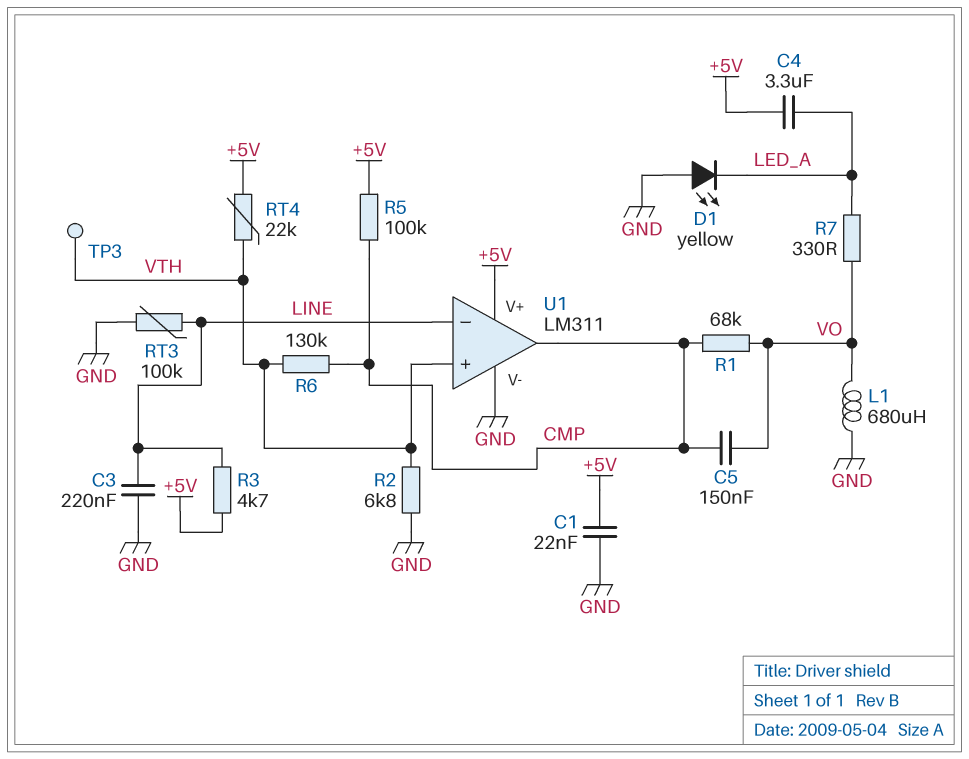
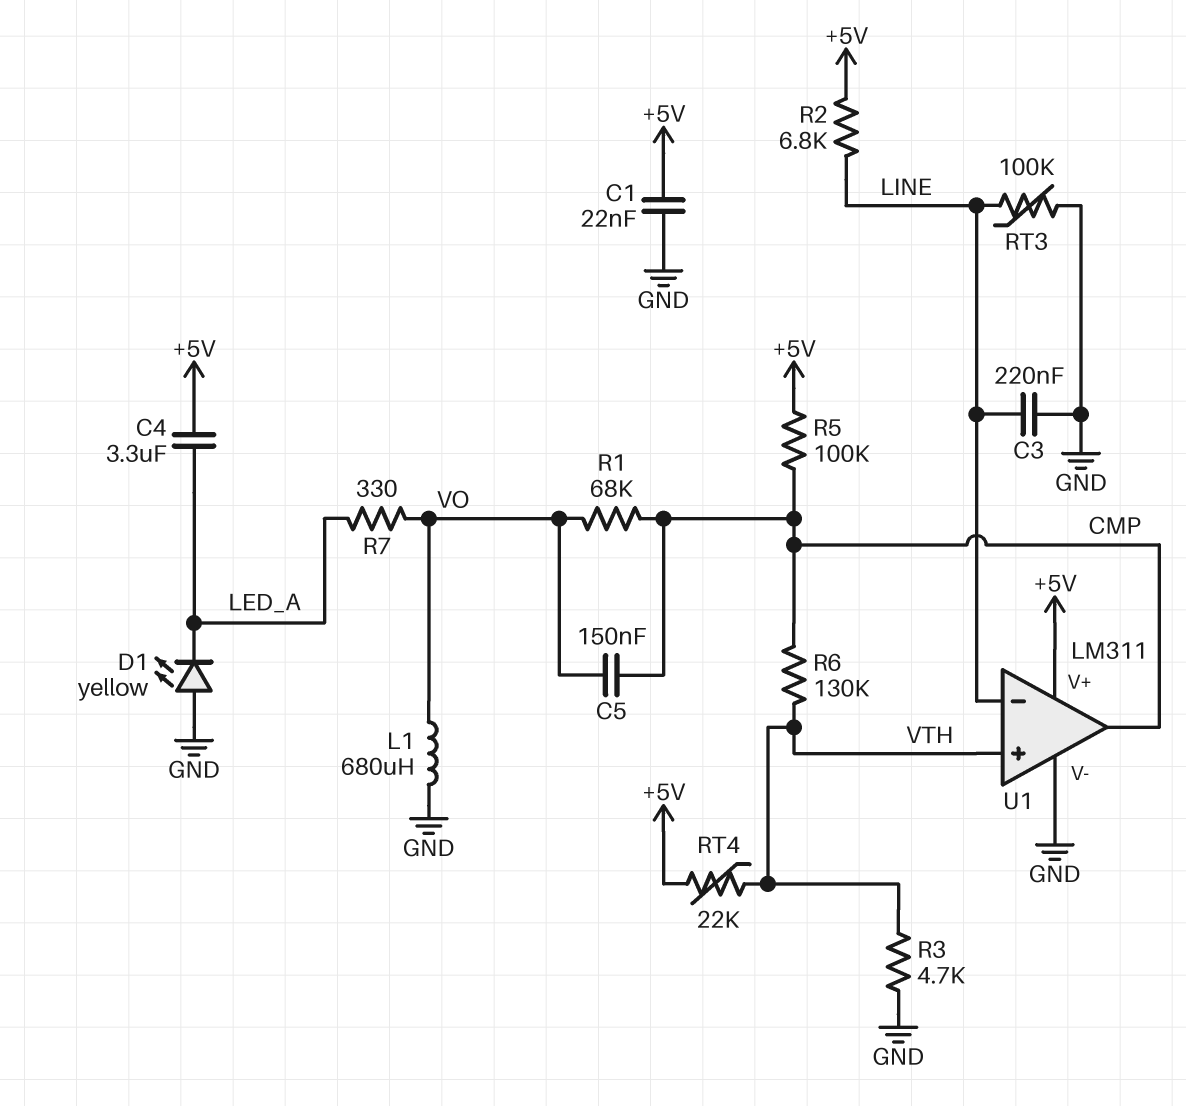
R2: 6.8k (GND, VTH) -> 6.8k (+5V, LINE)
R3: 4.7k (+5V, LINE) -> 4.7k (GND, VTH)
TP3: test point (VTH) -> none

